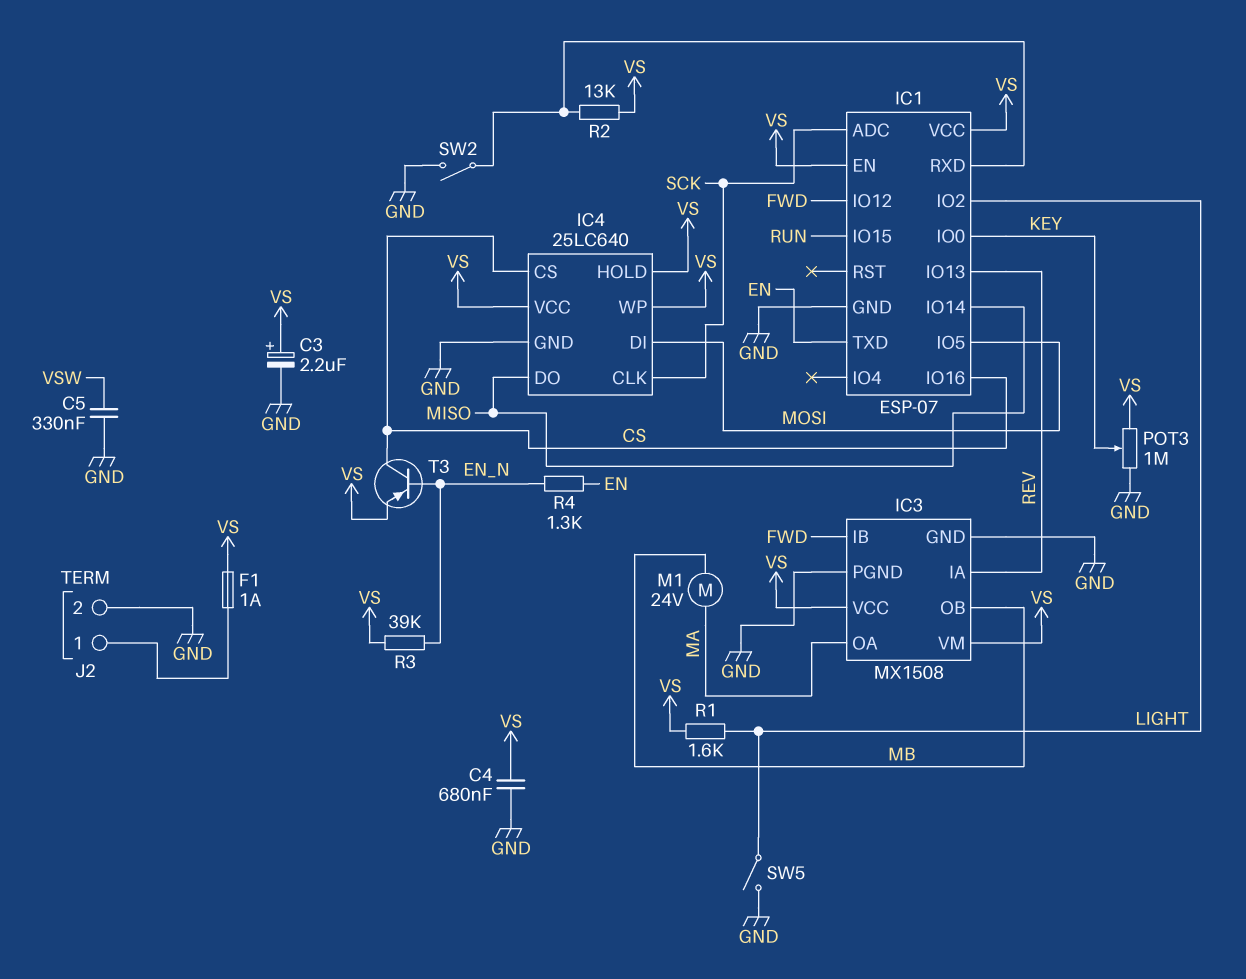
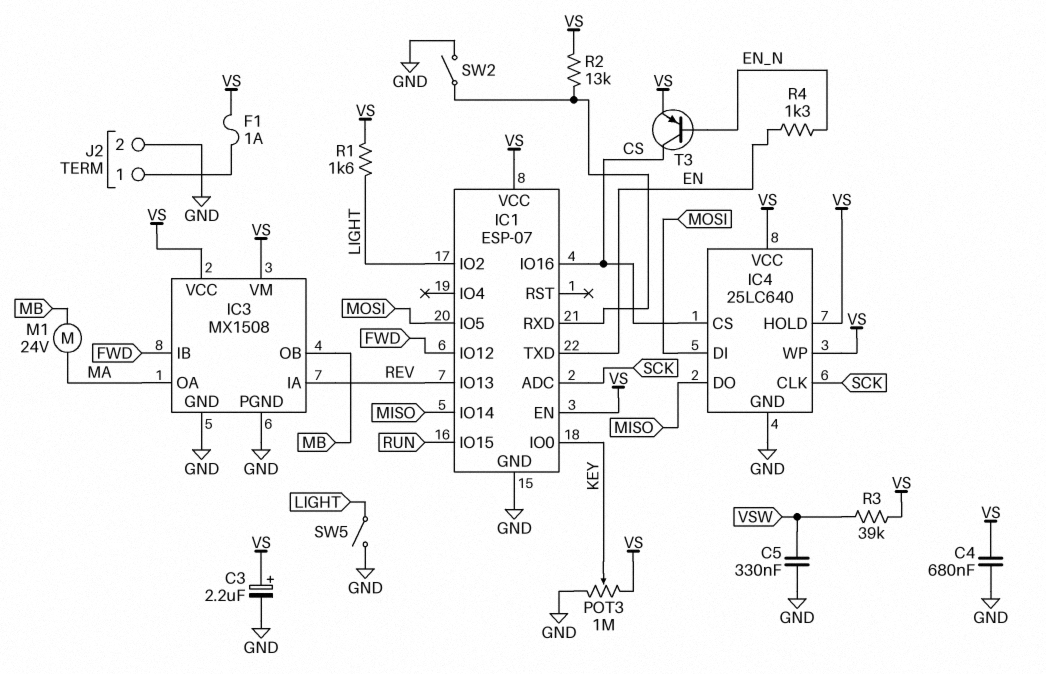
R3: 39k (EN_N, VS) -> 39k (VS, VSW)

